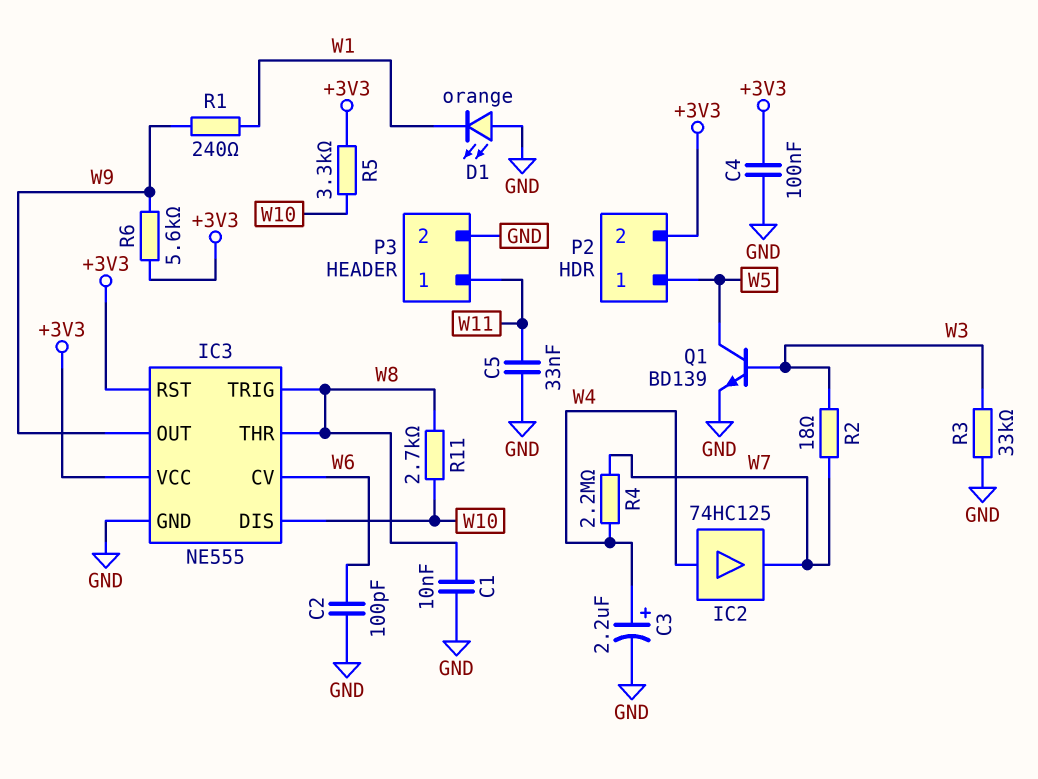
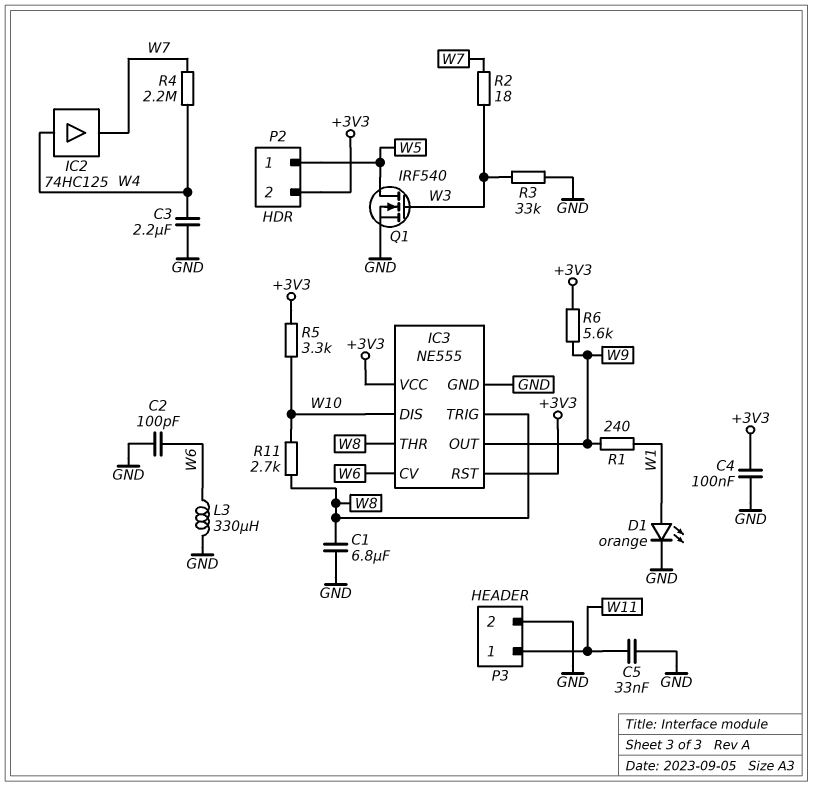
C1: 10nF (GND, W8) -> 6.8uF (GND, W8)
C3: 2.2uF (plus W4, minus GND) -> 2.2uF (GND, W4)
D1: LED orange (A GND, K W1) -> LED orange (A W1, K GND)
L3: none -> 330uH (GND, W6)
Q1: NPN BD139 (B W3, C W5, E GND) -> NMOS IRF540 (G W3, D W5, S GND)

